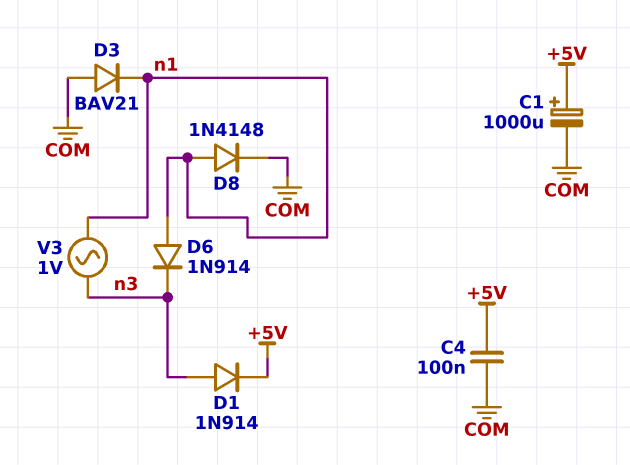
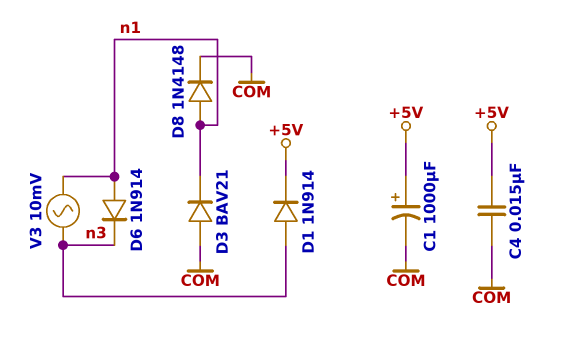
C4: 100nF (+5V, COM) -> 15nF (+5V, COM)
V3: AC 1V (n1, n3) -> AC 10mV (n1, n3)

